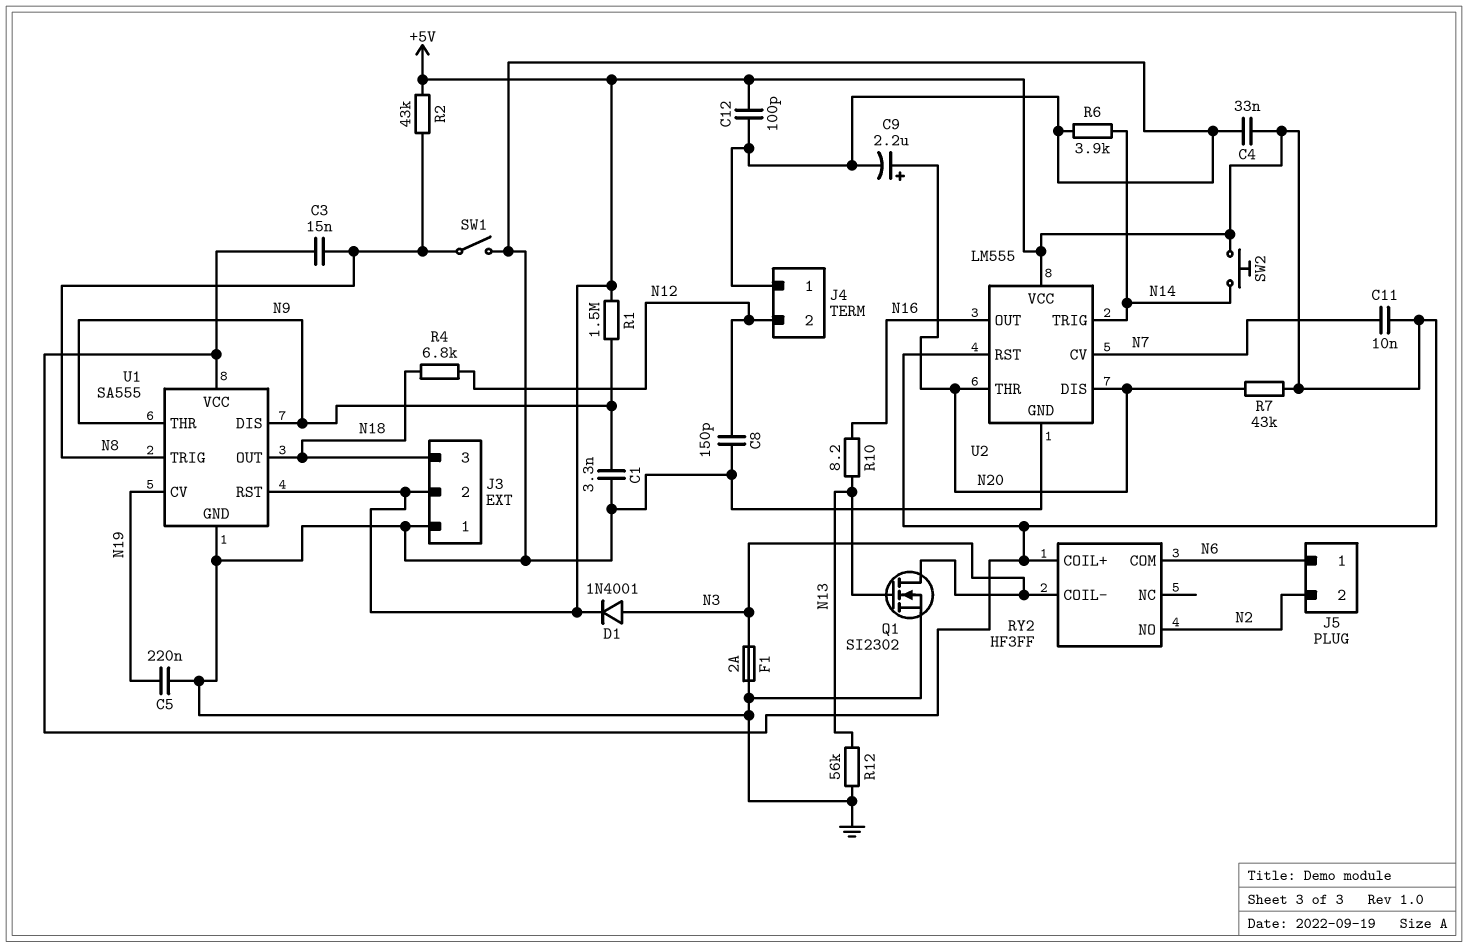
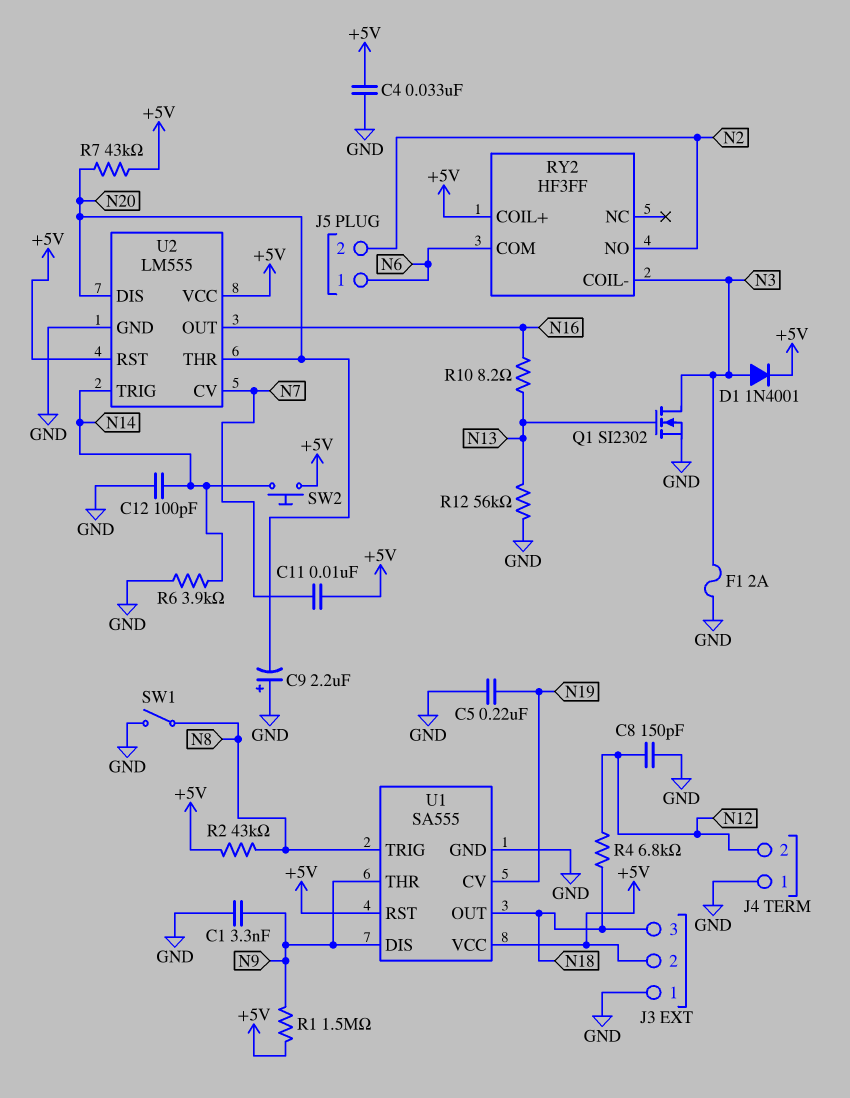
C3: 15nF (+5V, N8) -> none
C9: 2.2uF (plus N20, minus GND) -> 2.2uF (plus GND, minus N20)
C12: 100pF (+5V, GND) -> 100pF (GND, N14)

